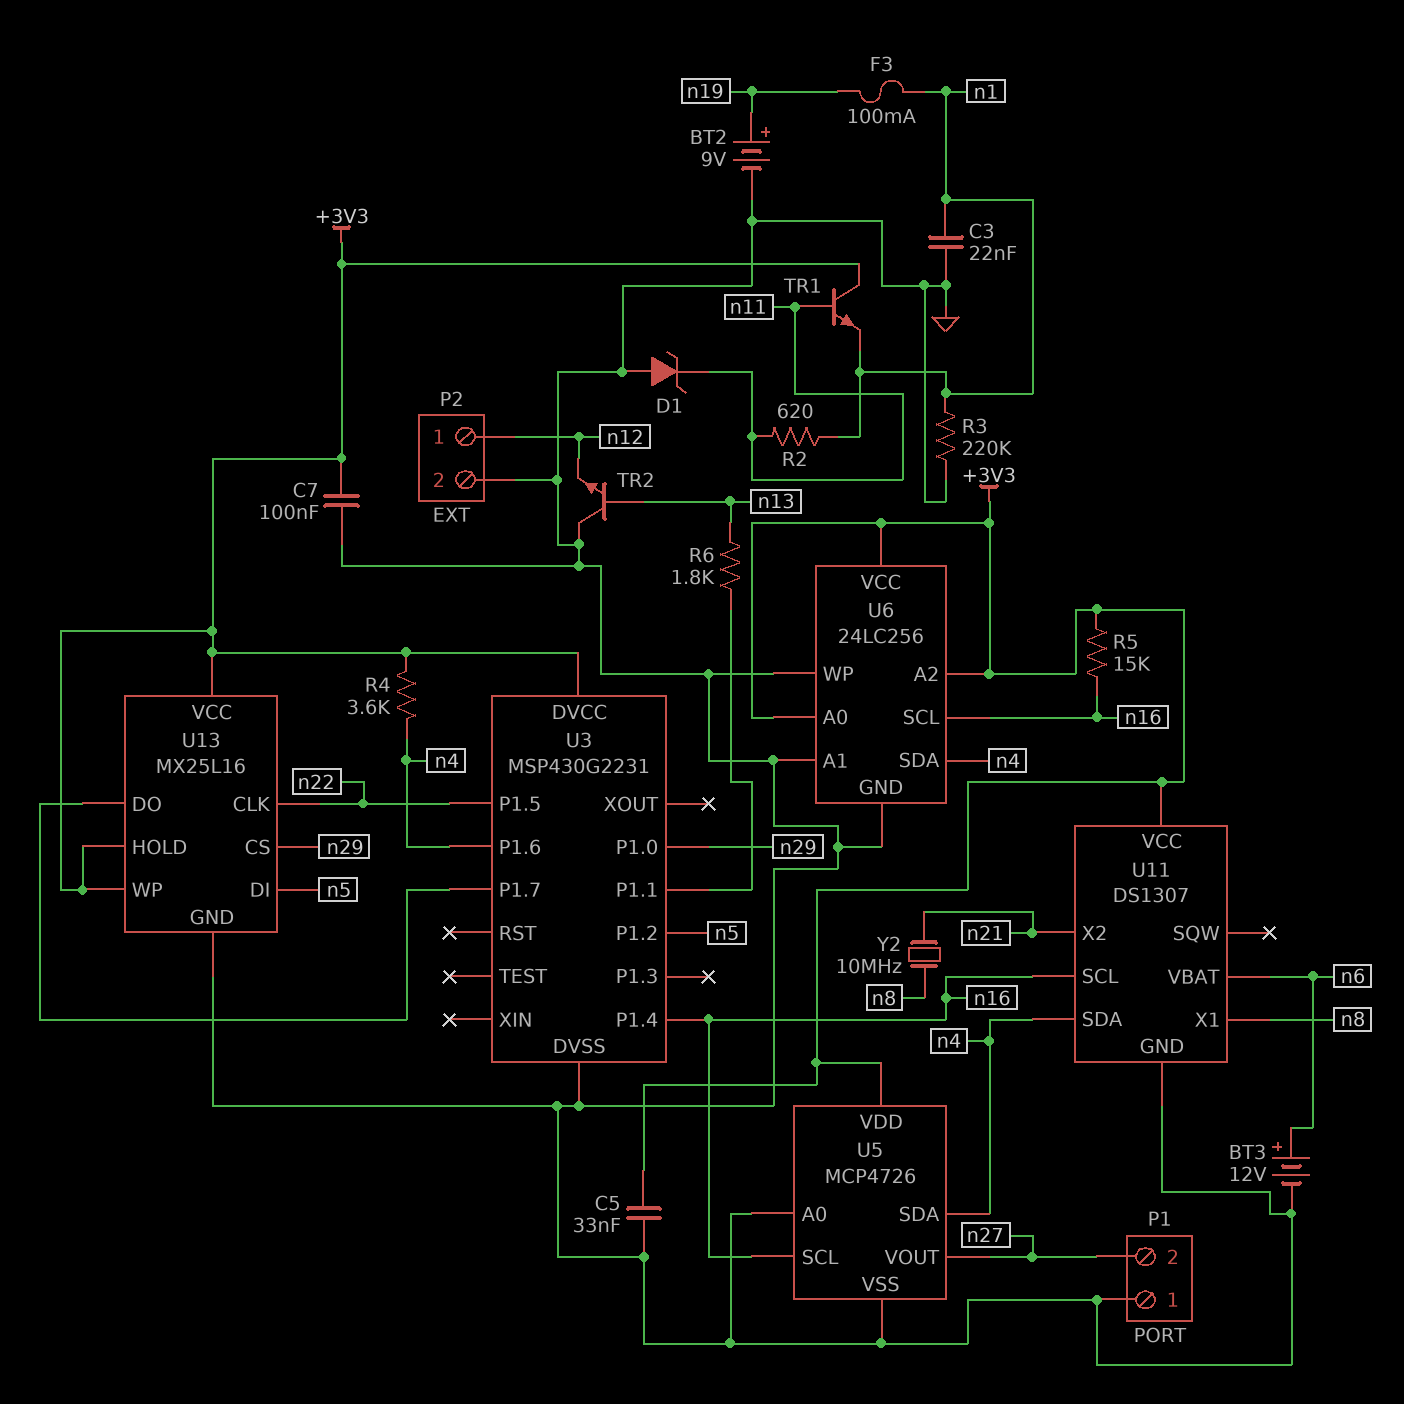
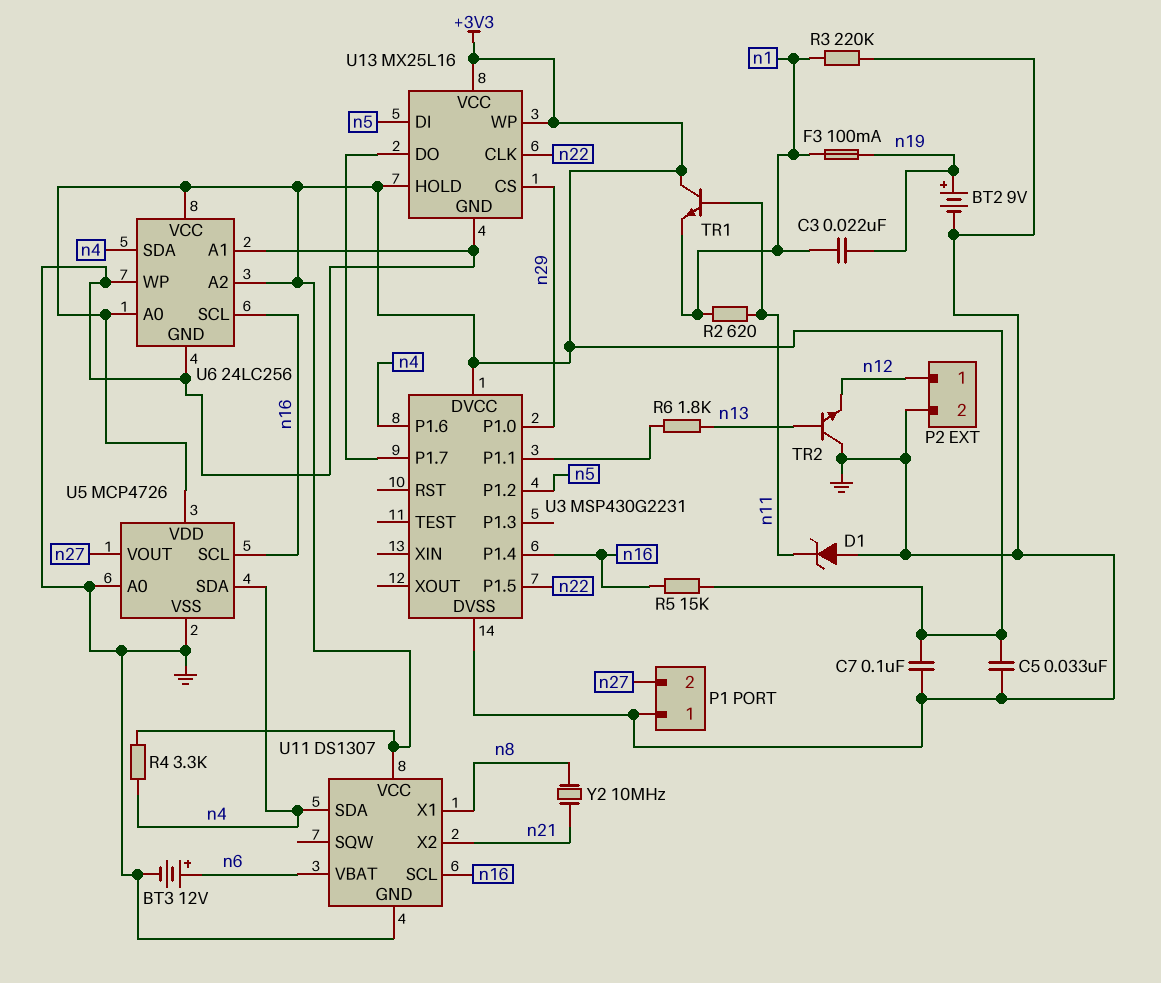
C3: 22nF (GND, n1) -> 22nF (n1, n19)
R4: 3.6k (+3V3, n4) -> 3.3k (+3V3, n4)

